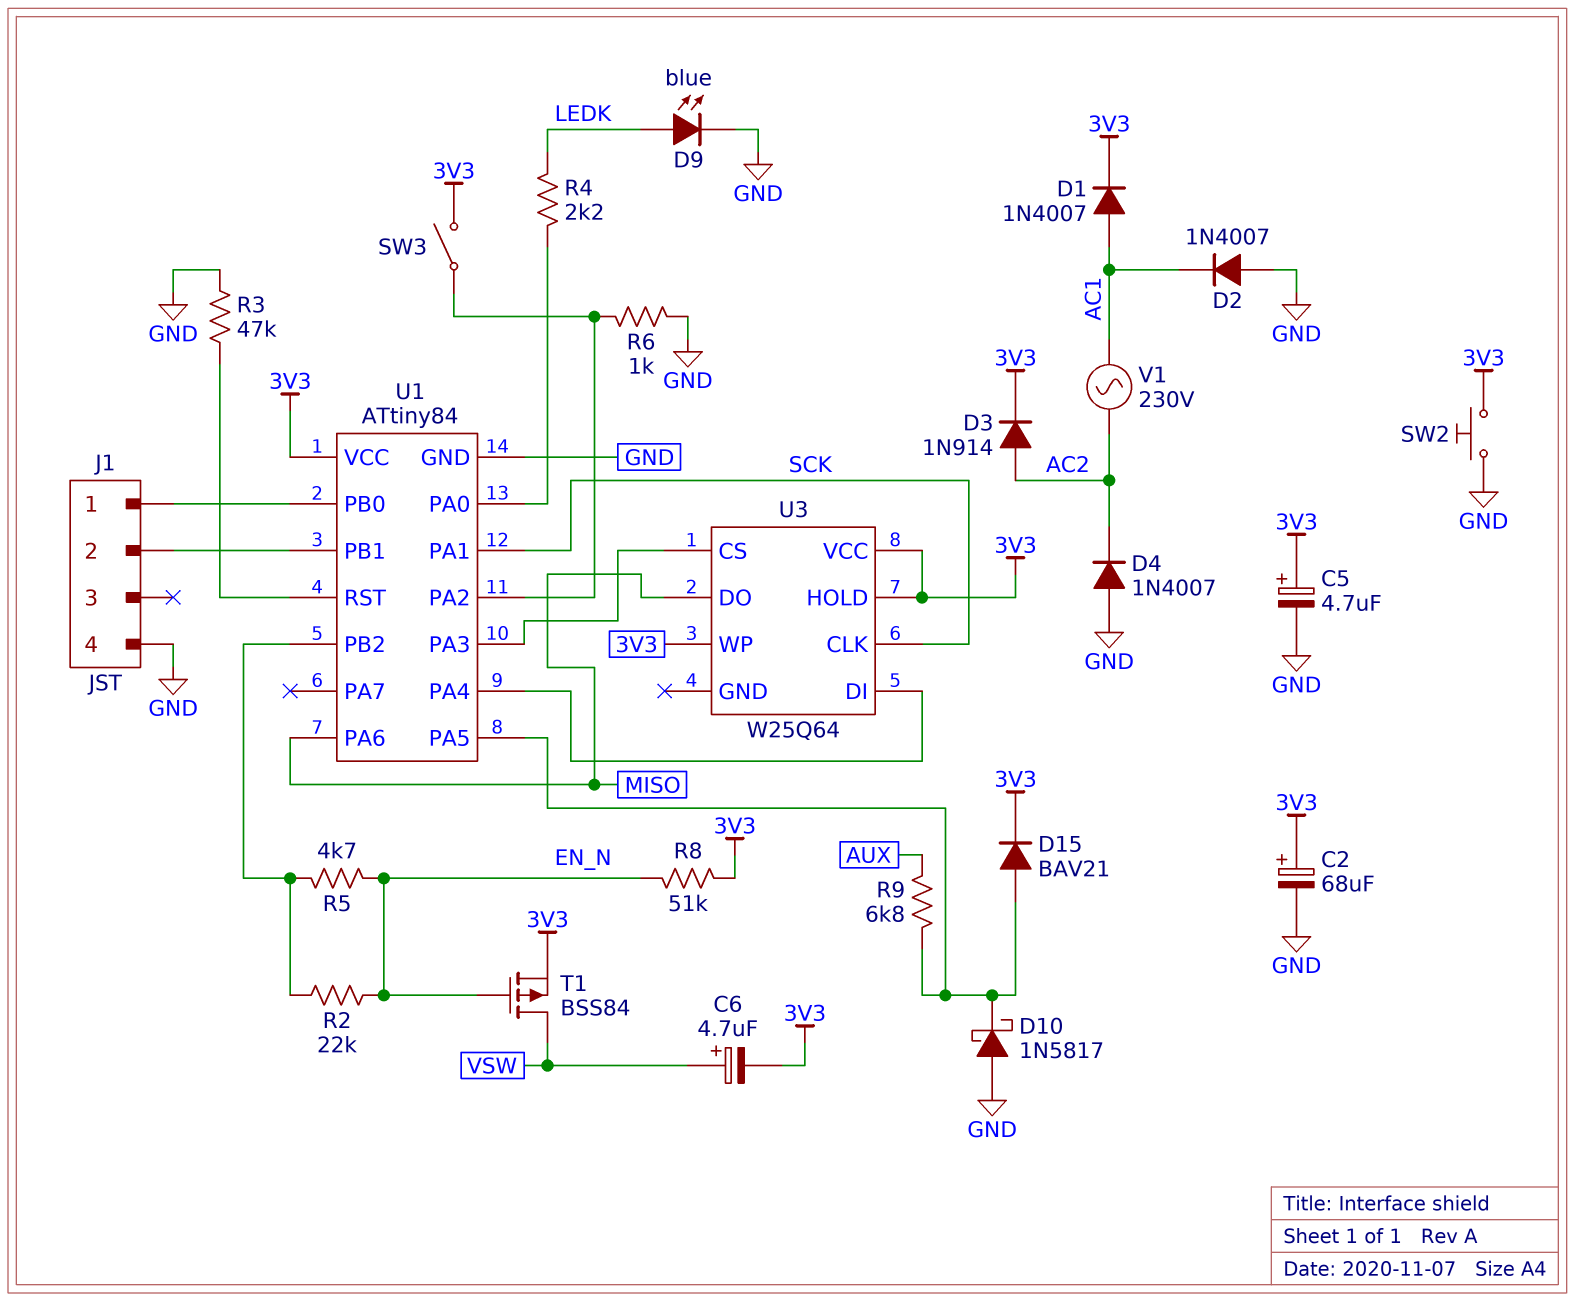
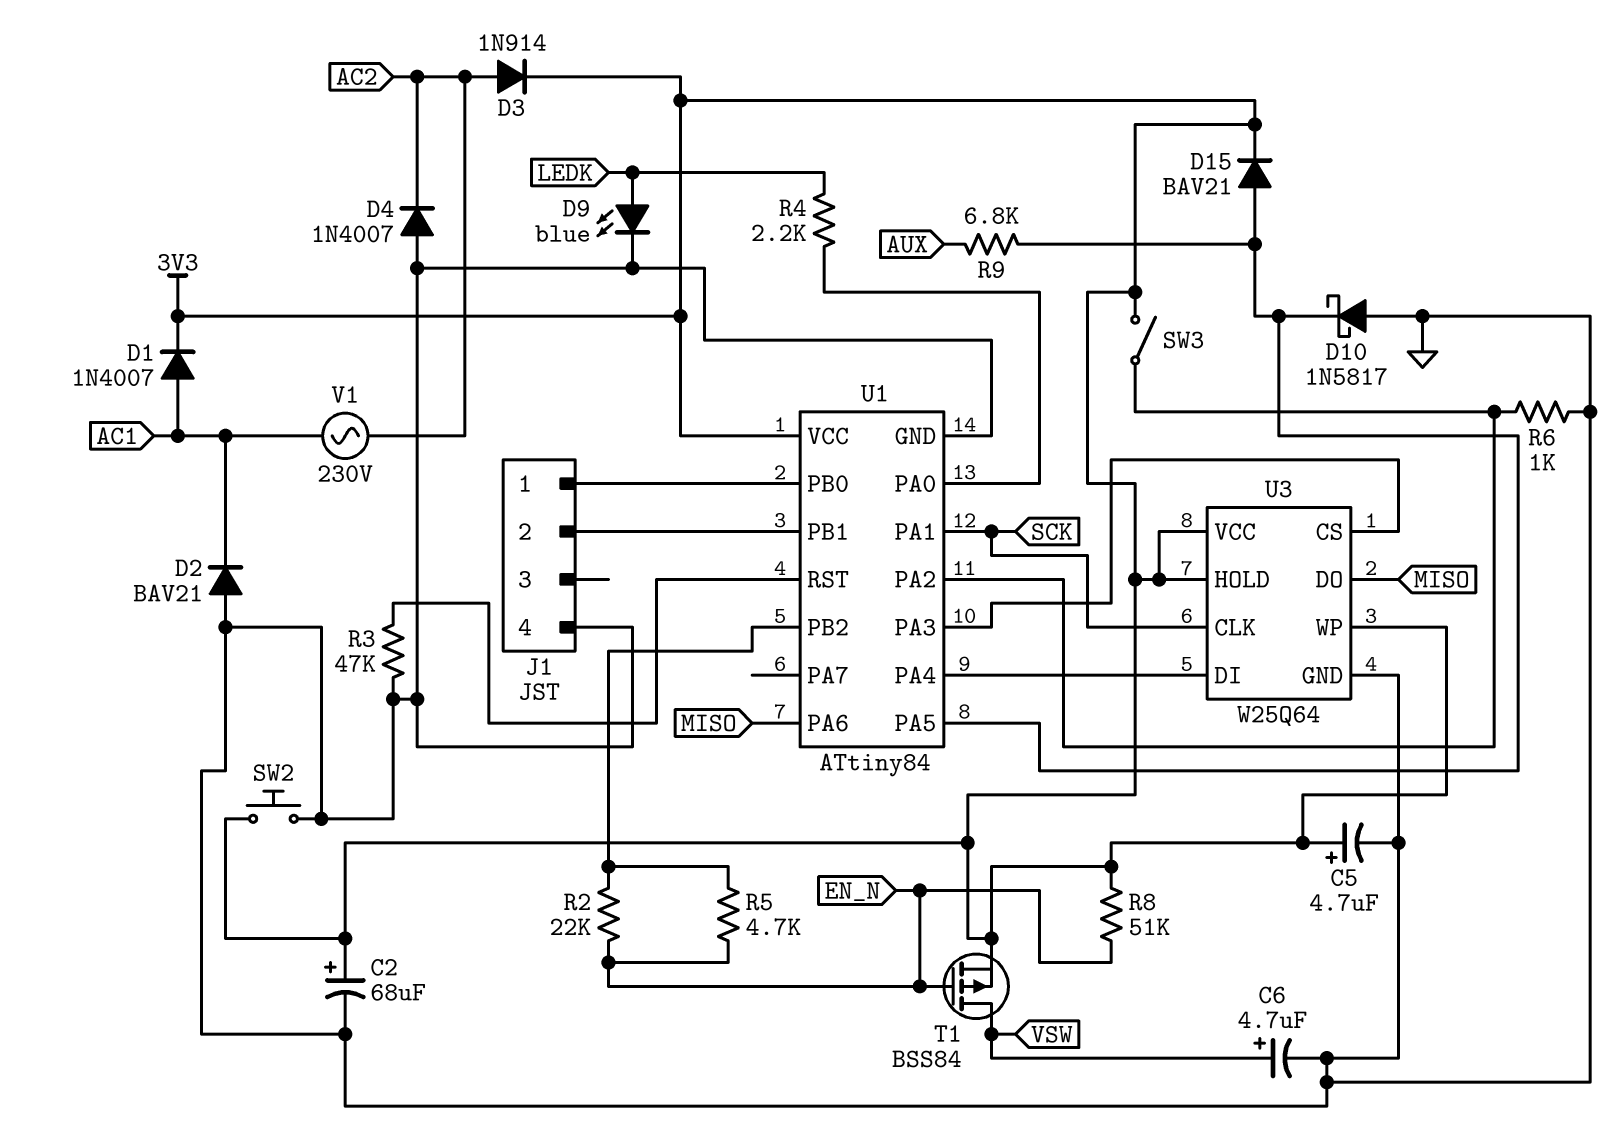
C6: 4.7uF (plus VSW, minus 3V3) -> 4.7uF (plus VSW, minus GND)
D2: diode 1N4007 (A GND, K AC1) -> diode BAV21 (A GND, K AC1)
U3 pin GND: none -> GND

